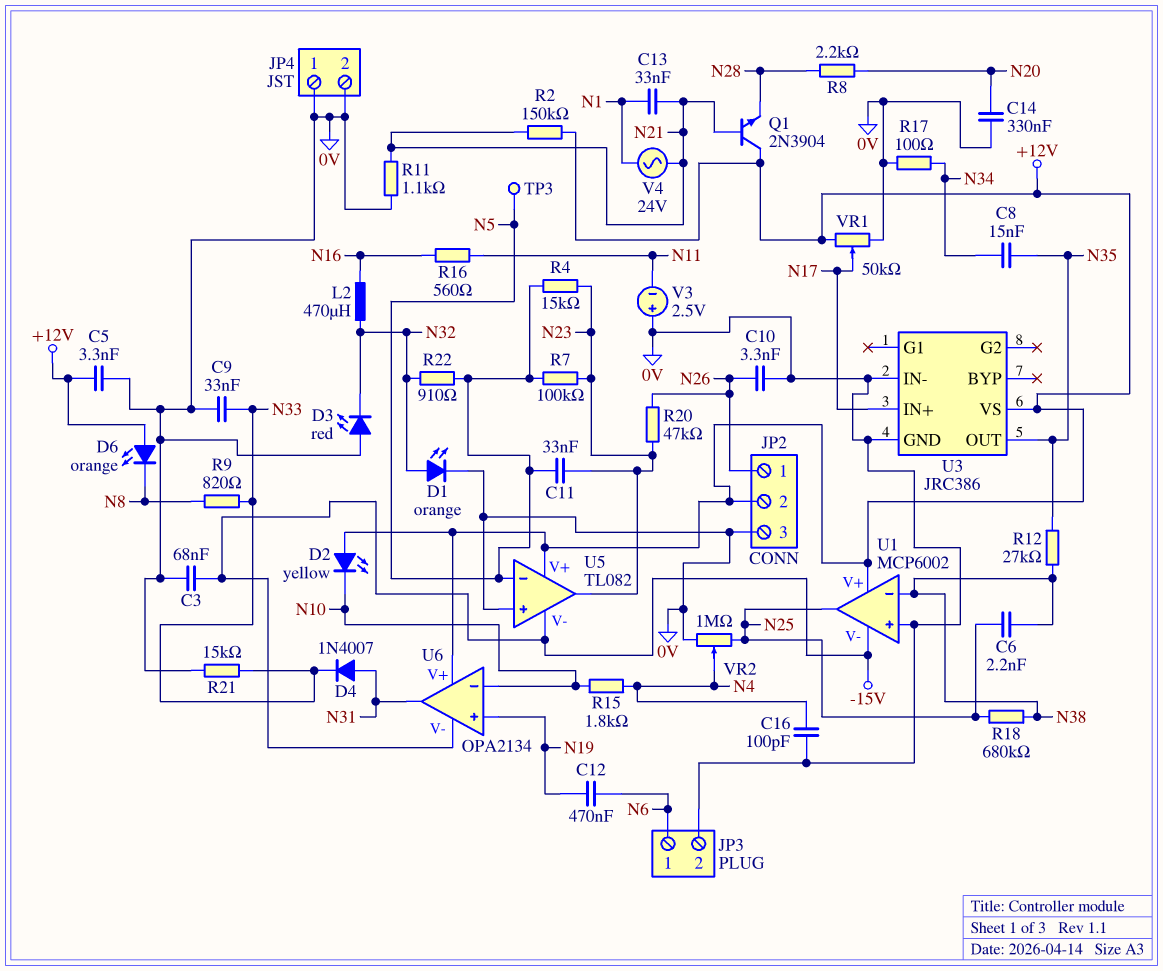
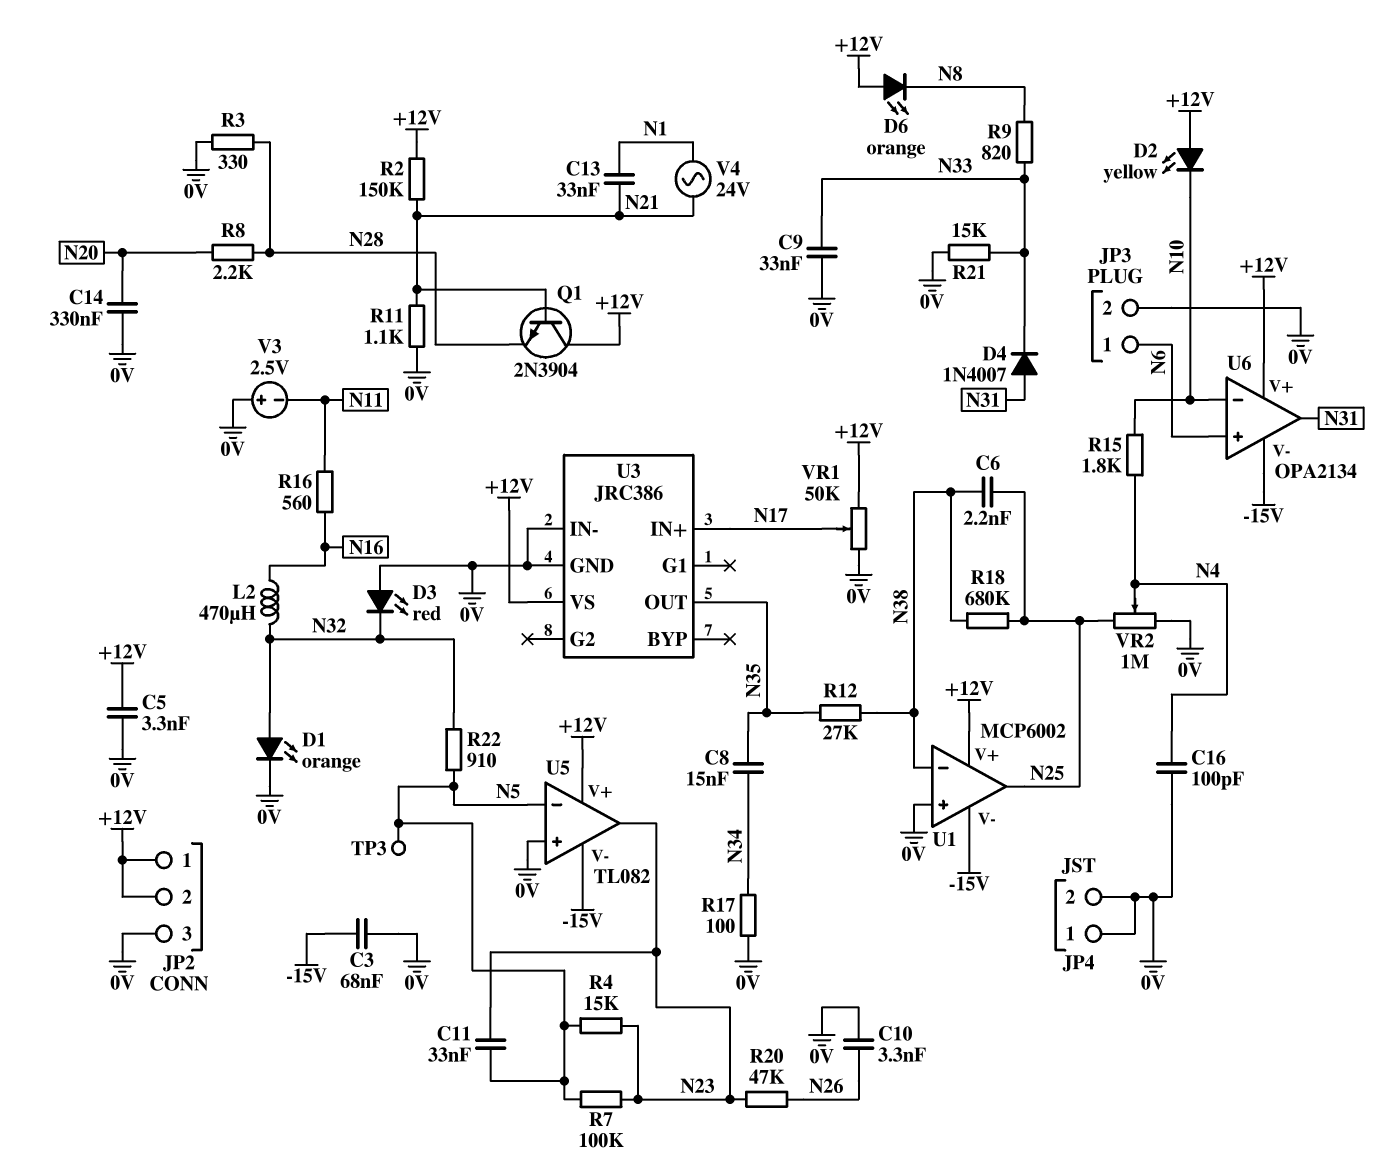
C12: 470nF (N6, N19) -> none
JP2 pin 1: N26 -> +12V
R3: none -> 330 (0V, N28)
U6 pin in+: N19 -> N6

